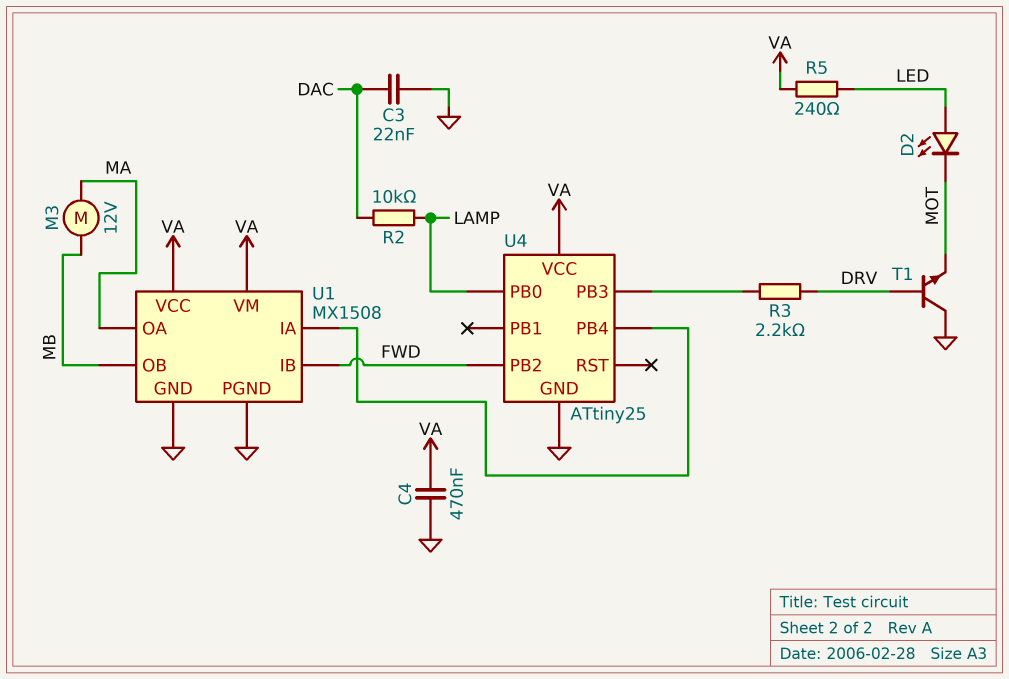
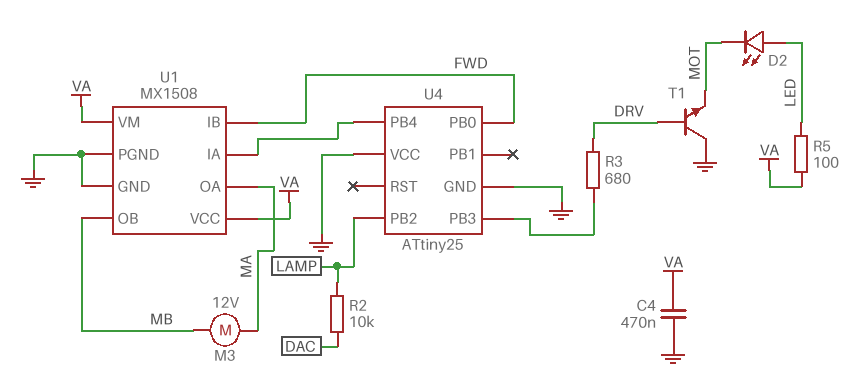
C3: 22nF (DAC, GND) -> none
R3: 2.2k (DRV, U4/PB3) -> 680 (DRV, U4/PB3)
R5: 240 (LED, VA) -> 100 (LED, VA)
U4 pin PB0: LAMP -> FWD
U4 pin PB2: FWD -> LAMP
U4 pin VCC: VA -> GND

